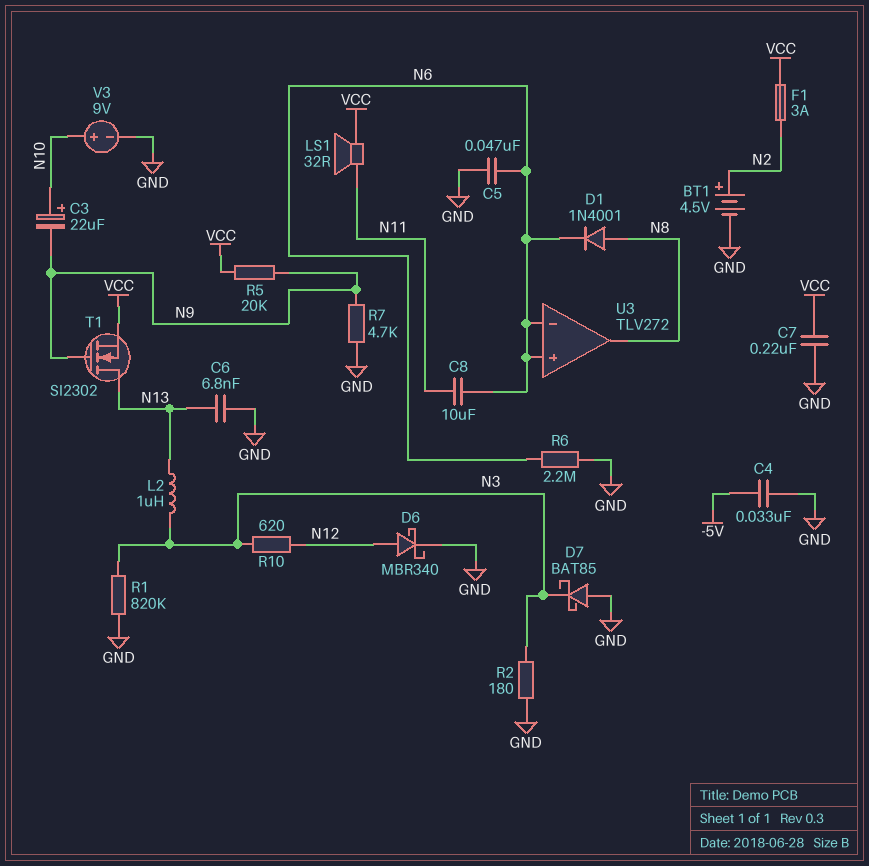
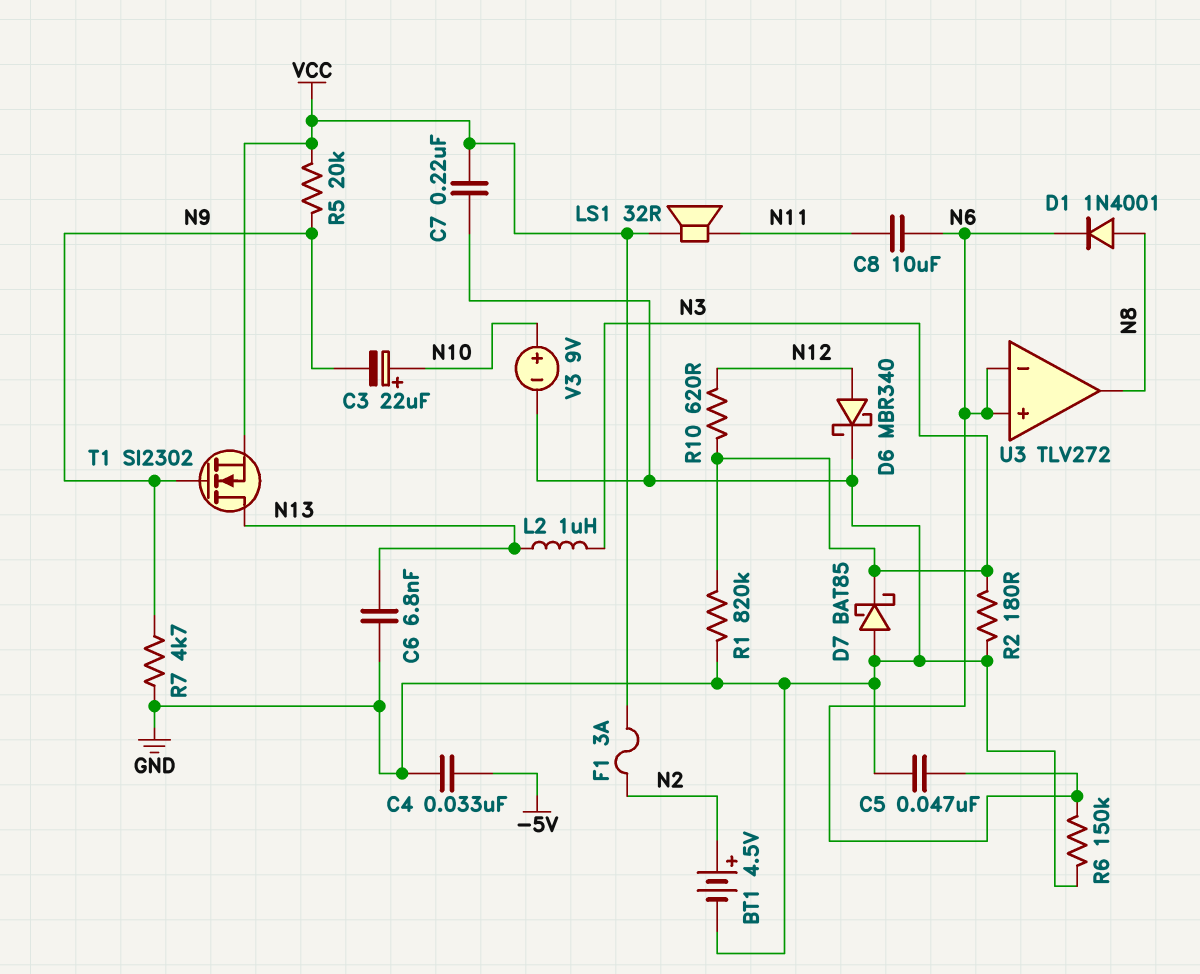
R6: 2.2M (GND, N6) -> 150k (GND, N6)

